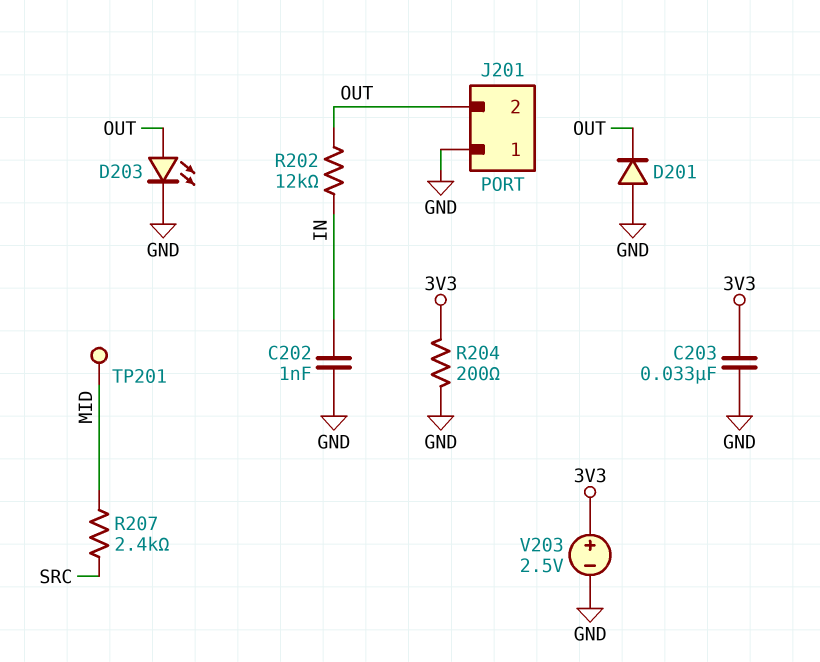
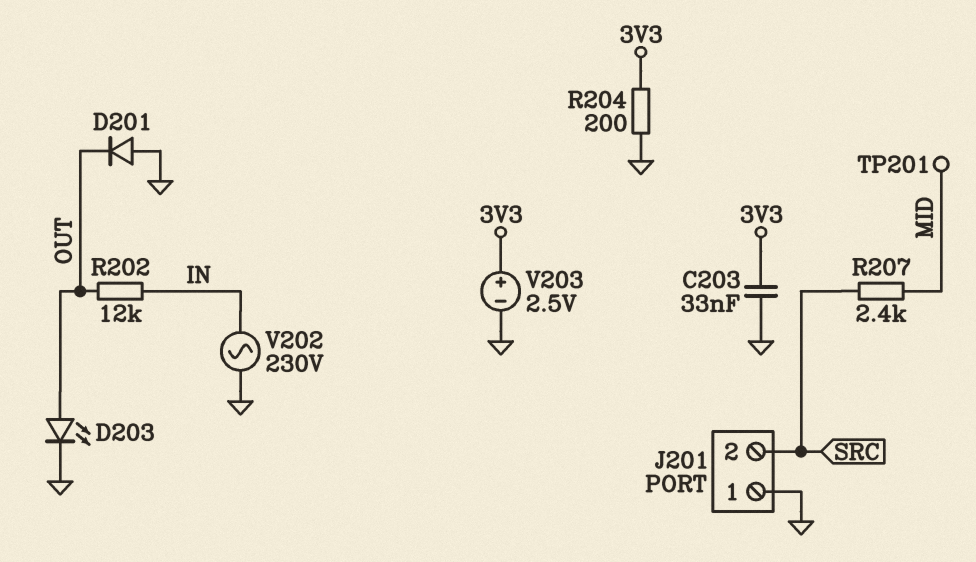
C202: 1nF (GND, IN) -> none
J201 pin 2: OUT -> SRC
V202: none -> AC 230V (GND, IN)

